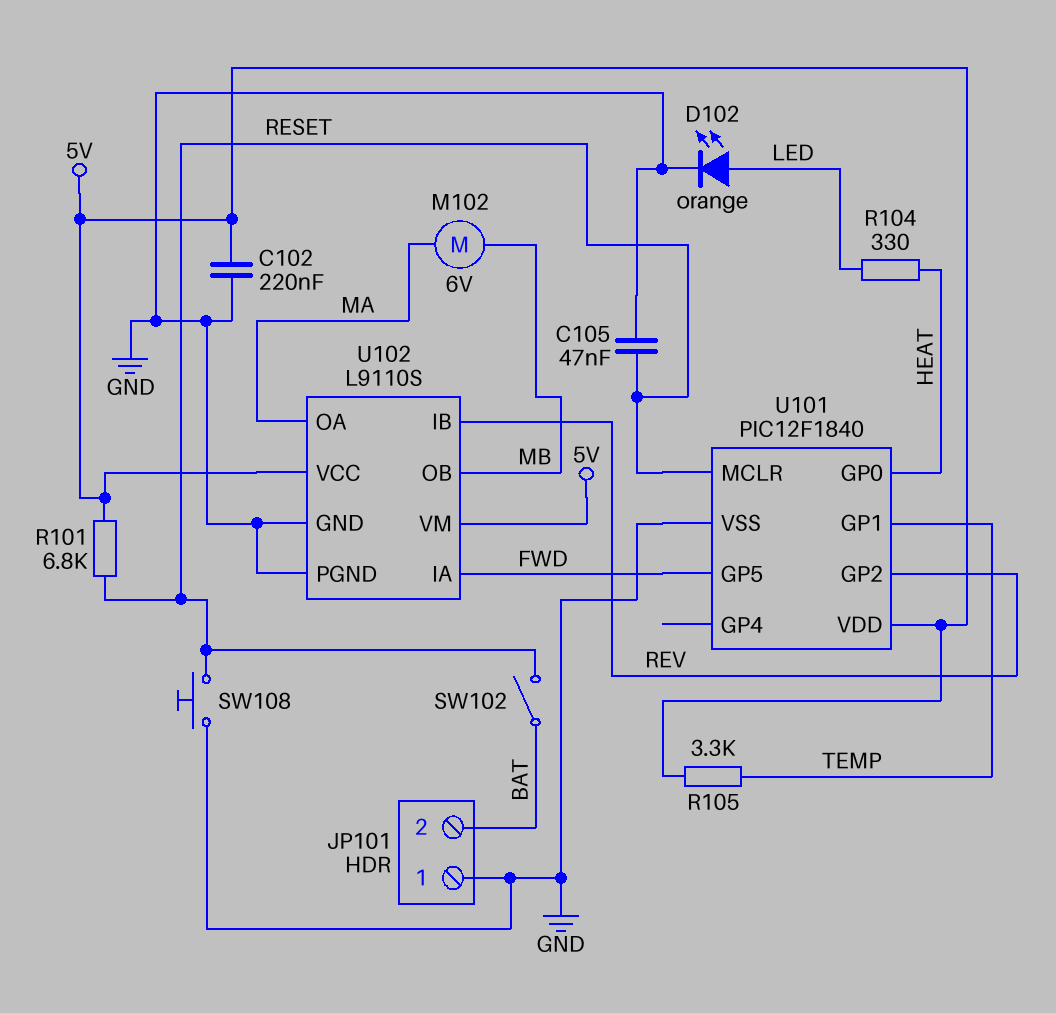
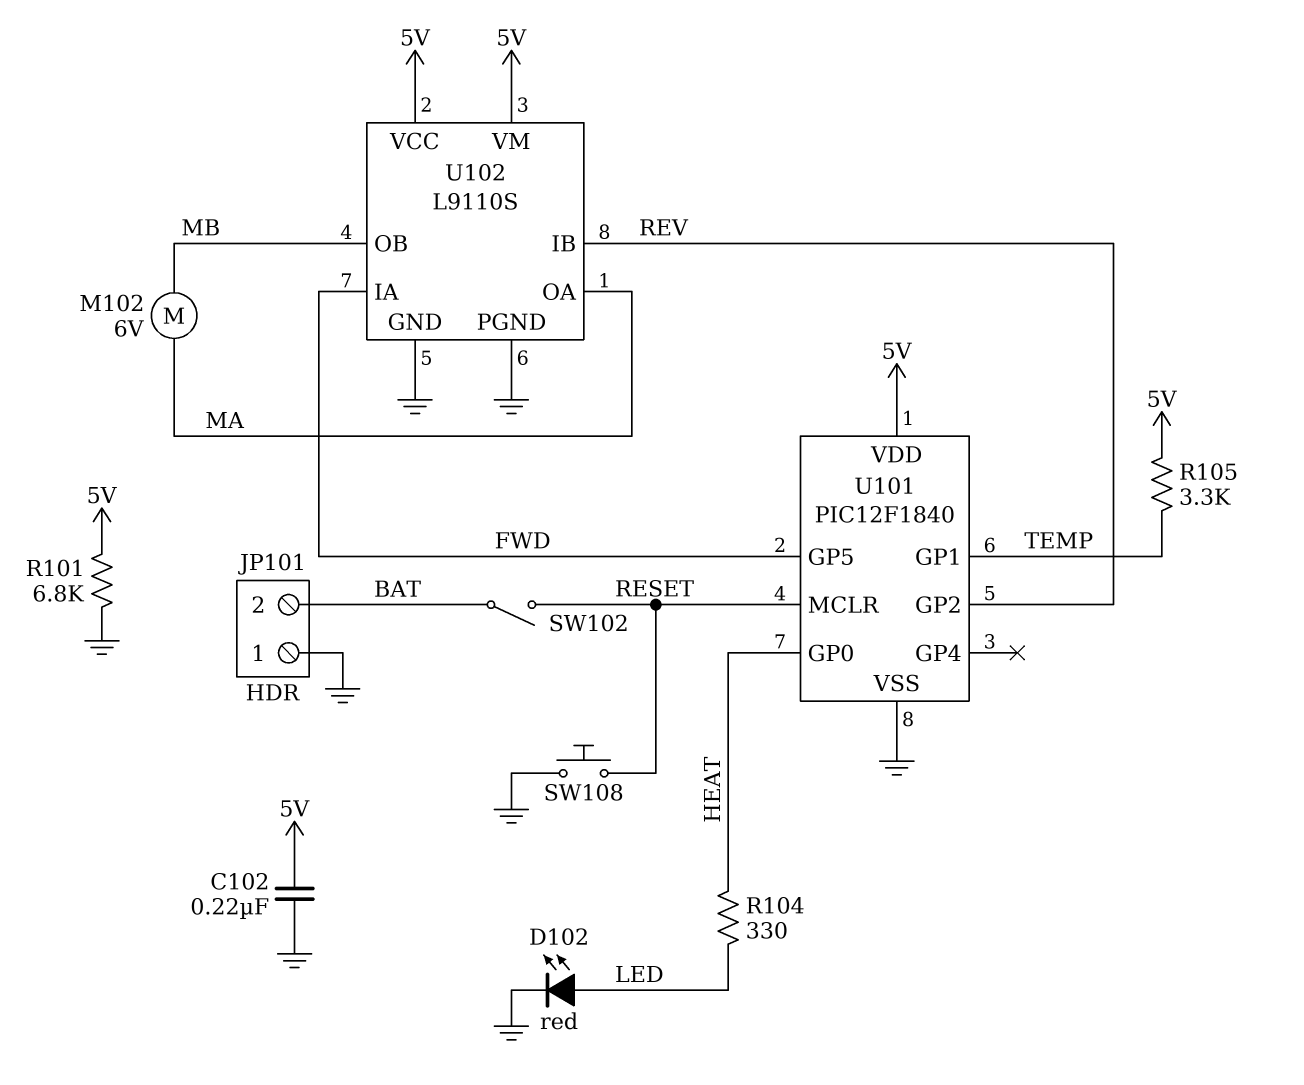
C105: 47nF (GND, RESET) -> none
D102: LED orange (A LED, K GND) -> LED red (A LED, K GND)
R101: 6.8k (5V, RESET) -> 6.8k (5V, GND)

